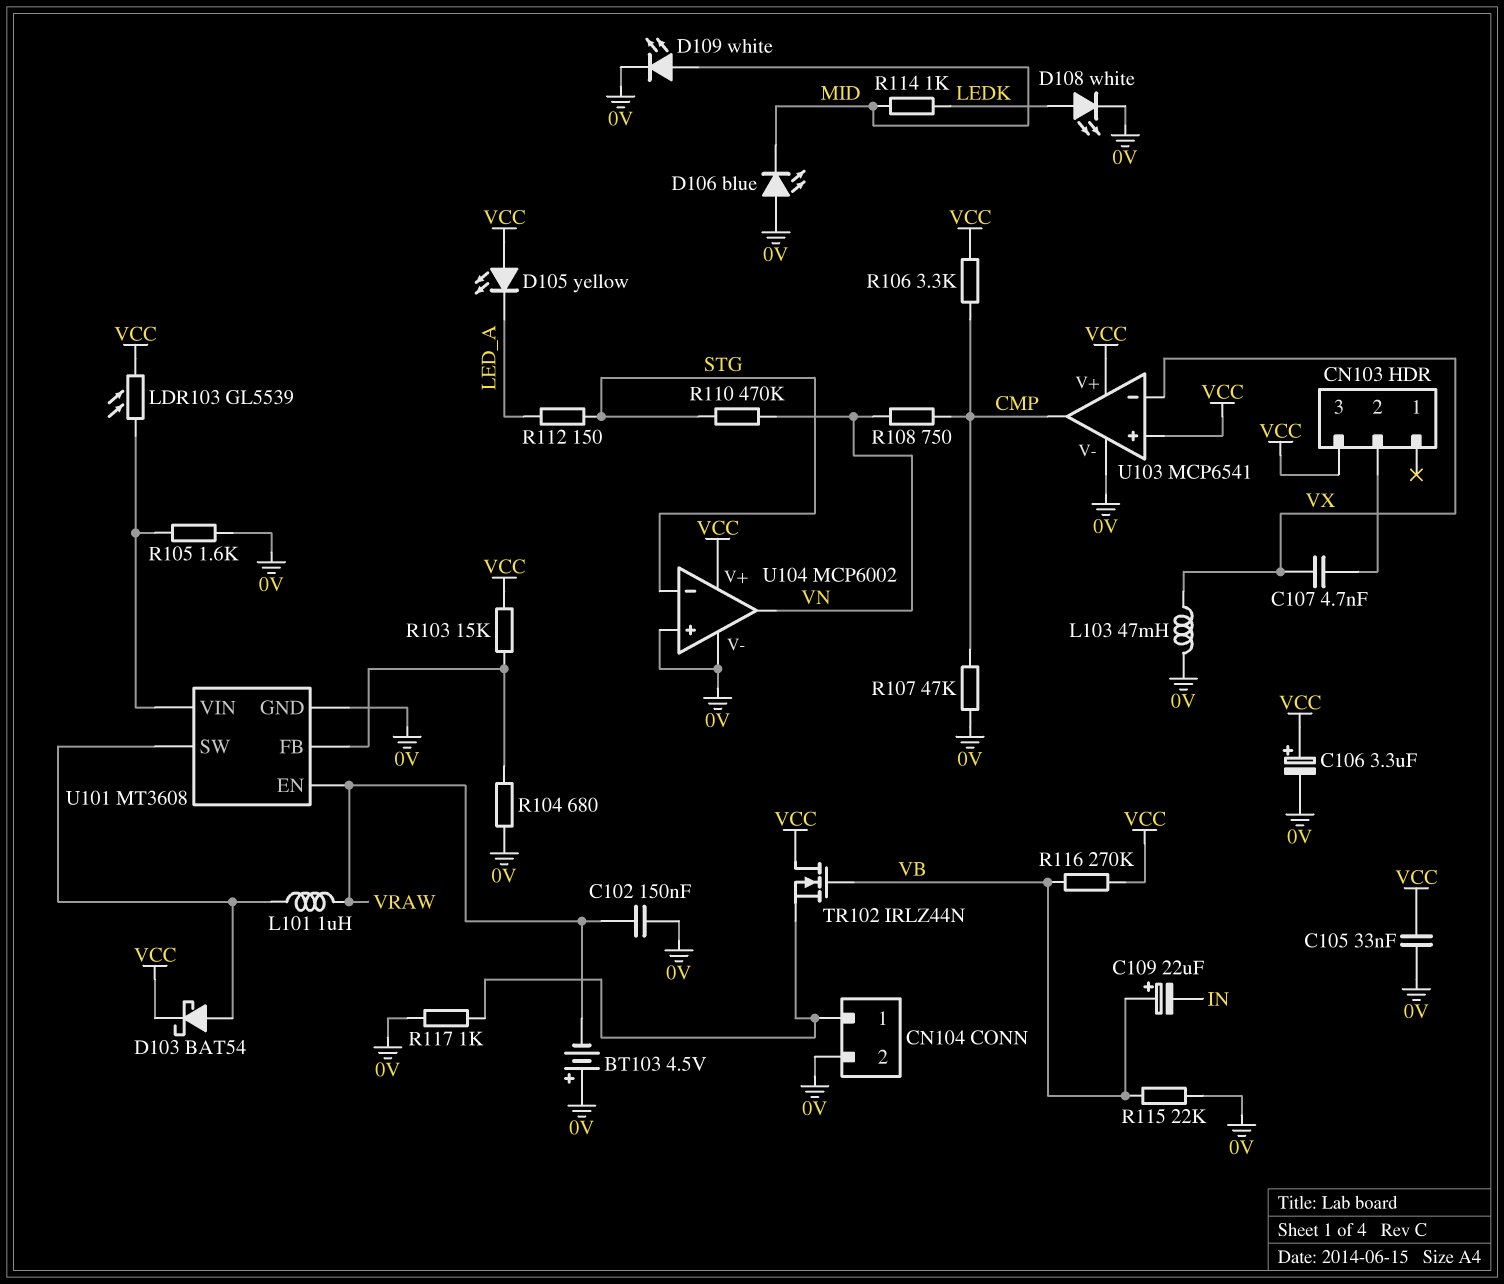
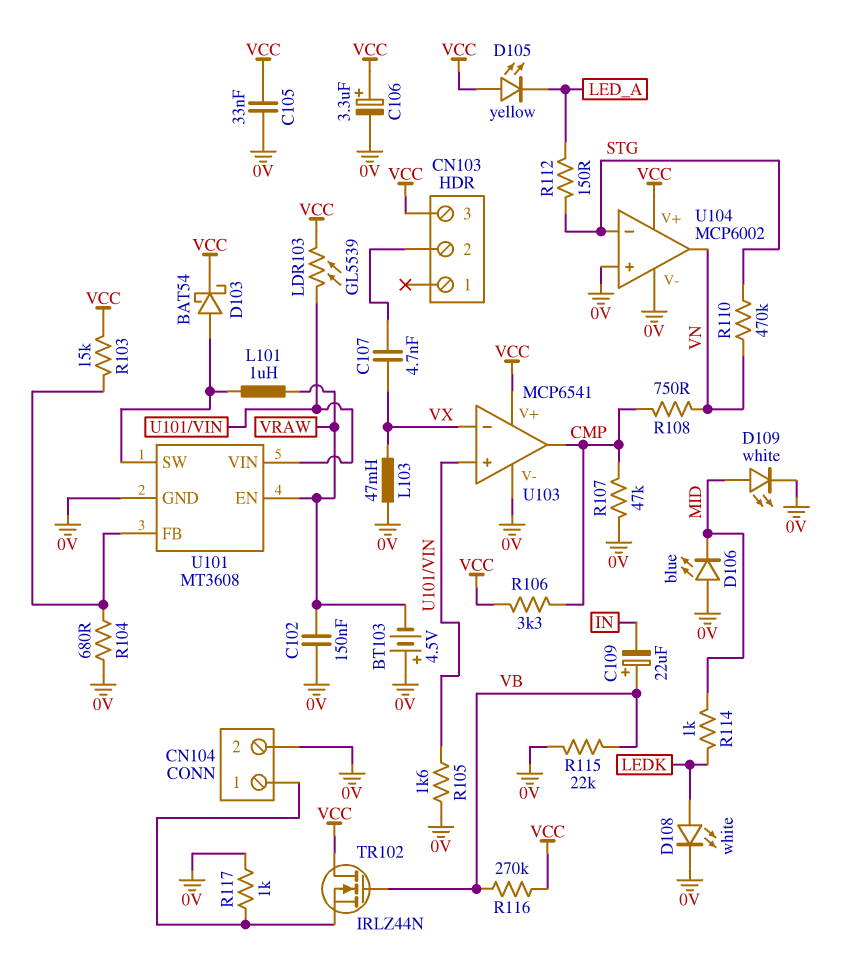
U103 pin in+: VCC -> U101/VIN

